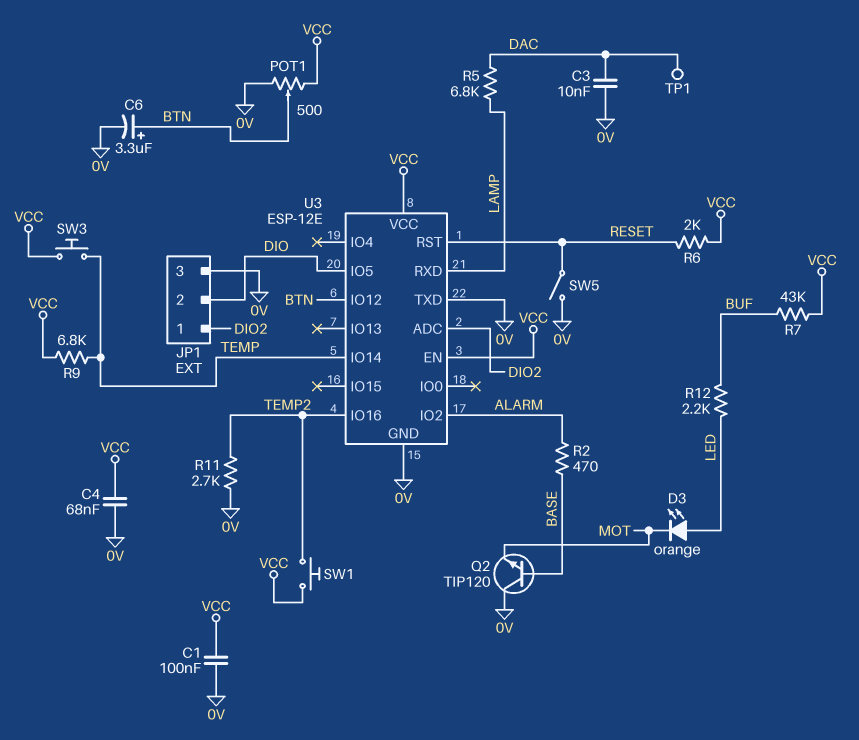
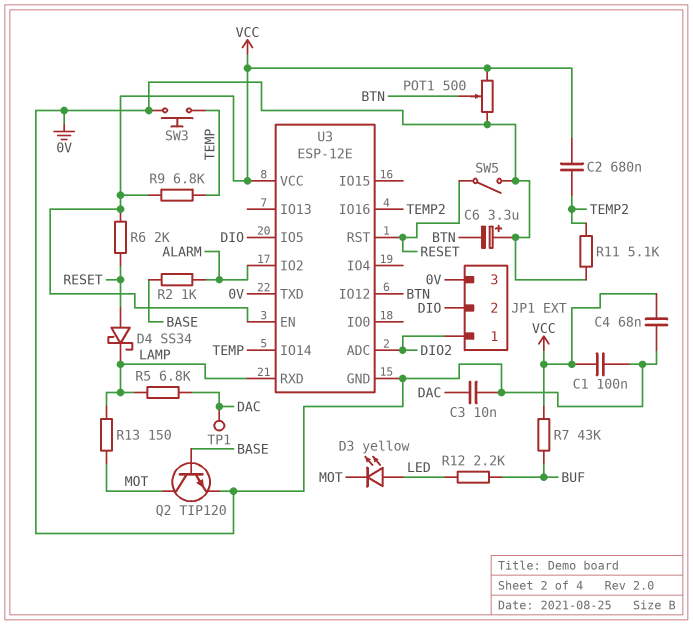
C2: none -> 680nF (TEMP2, VCC)
C6: 3.3uF (plus BTN, minus 0V) -> 3.3uF (plus 0V, minus BTN)
D3: LED orange (A LED, K MOT) -> LED yellow (A LED, K MOT)
D4: none -> schottky SS34 (A RESET, K LAMP)
Q2: NPN TIP120 (B BASE, C 0V, E MOT) -> NPN TIP120 (B BASE, C MOT, E 0V)
R2: 470 (ALARM, BASE) -> 1k (ALARM, BASE)
R11: 2.7k (0V, TEMP2) -> 5.1k (0V, TEMP2)
R13: none -> 150 (LAMP, MOT)
SW1: button (TEMP2, VCC) -> none
SW3: button (TEMP, VCC) -> button (0V, TEMP)

